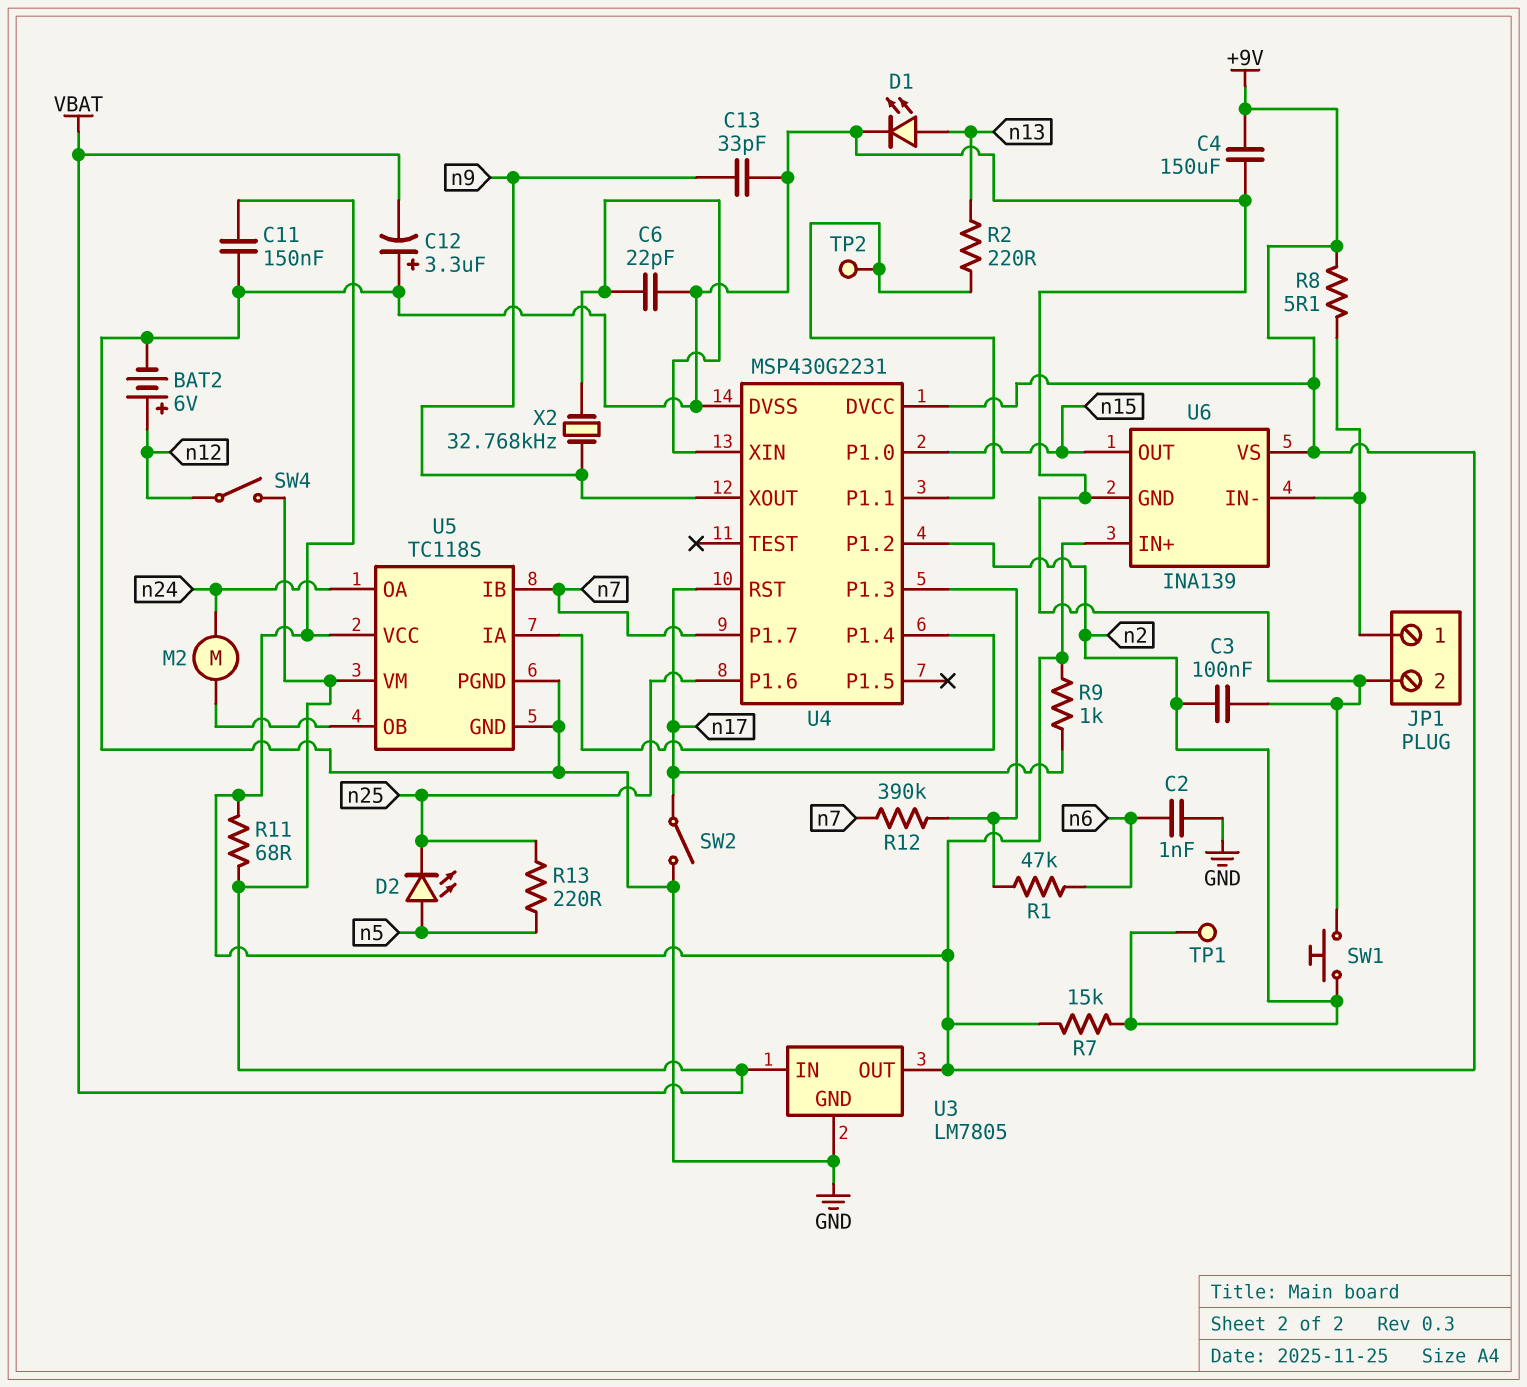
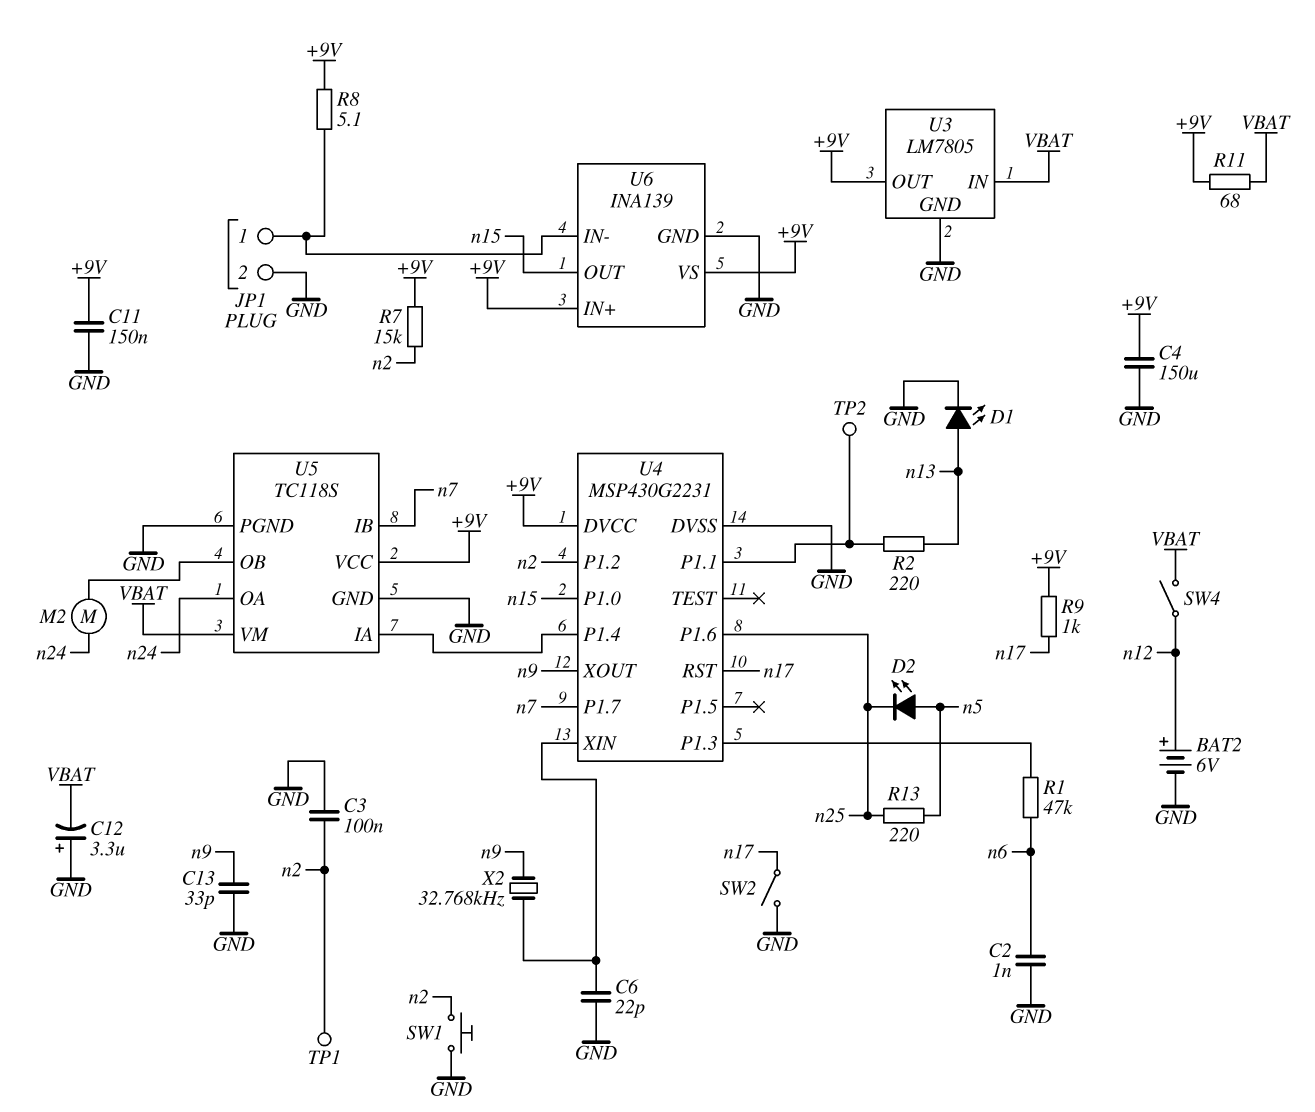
R12: 390k (U4/P1.3, n7) -> none

